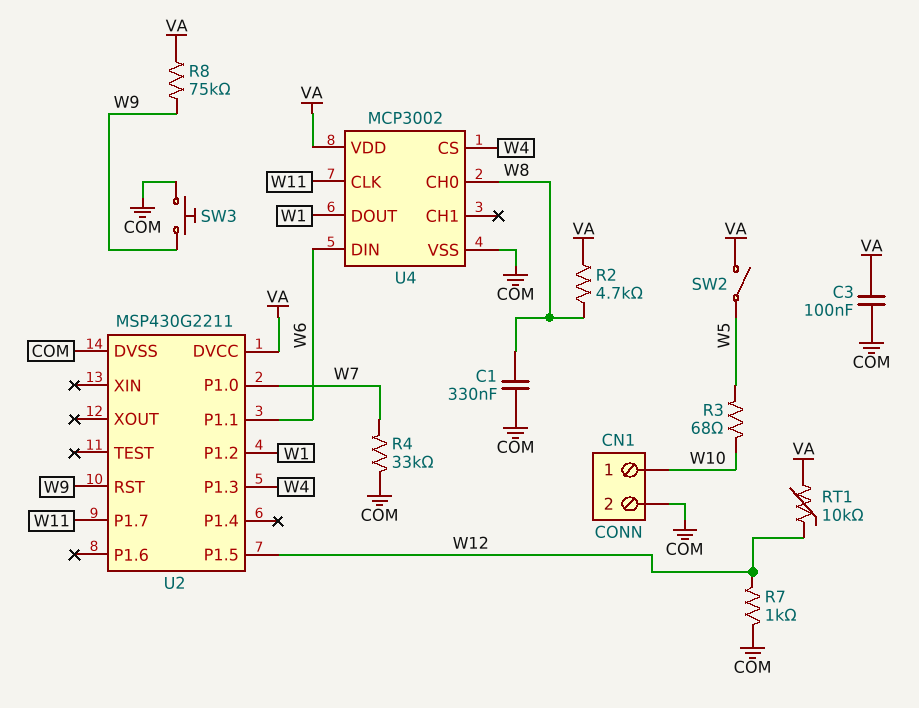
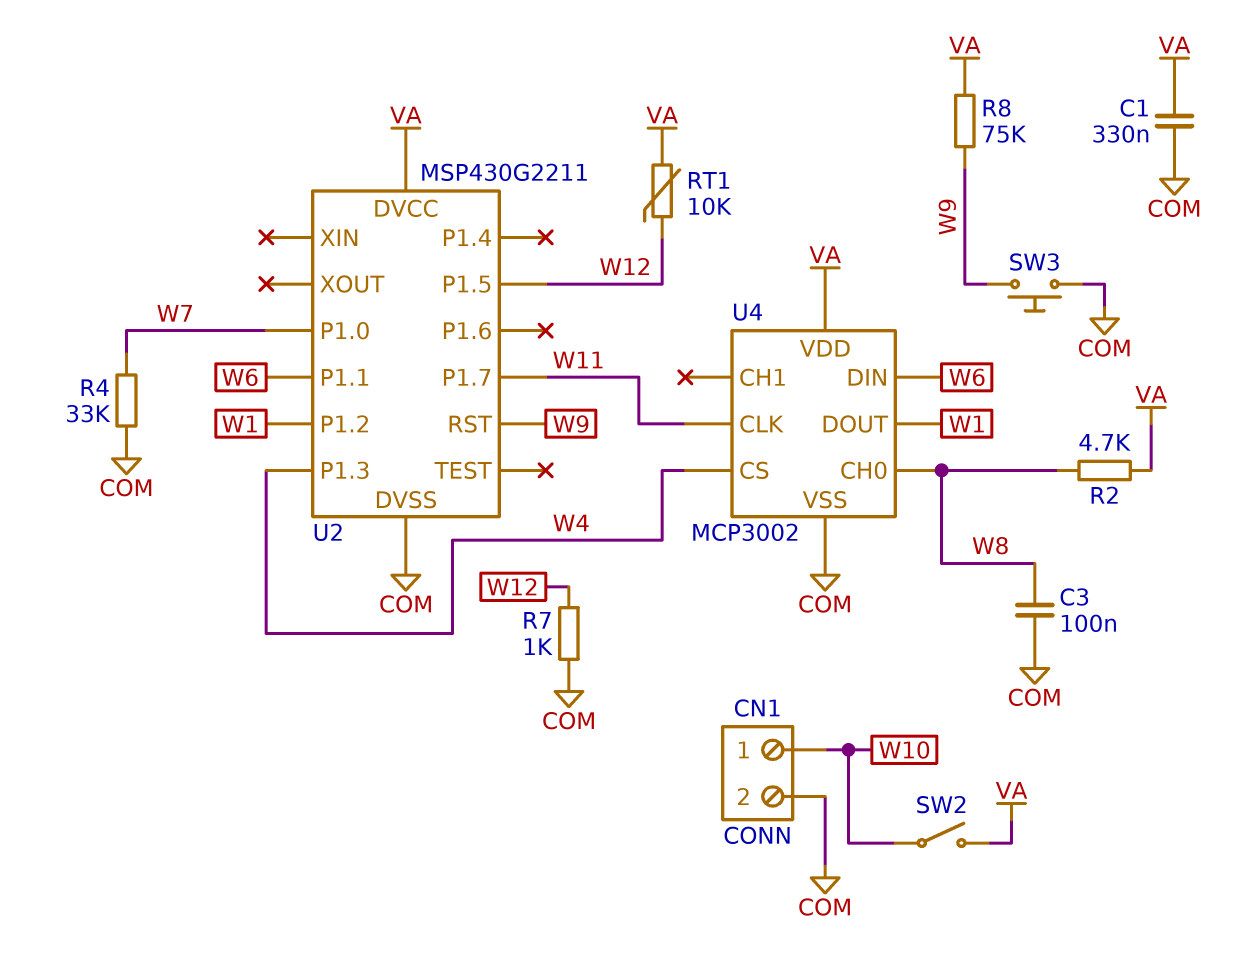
C1: 330nF (COM, W8) -> 330nF (COM, VA)
C3: 100nF (COM, VA) -> 100nF (COM, W8)
R3: 68 (W5, W10) -> none
SW2: switch (VA, W5) -> switch (VA, W10)

